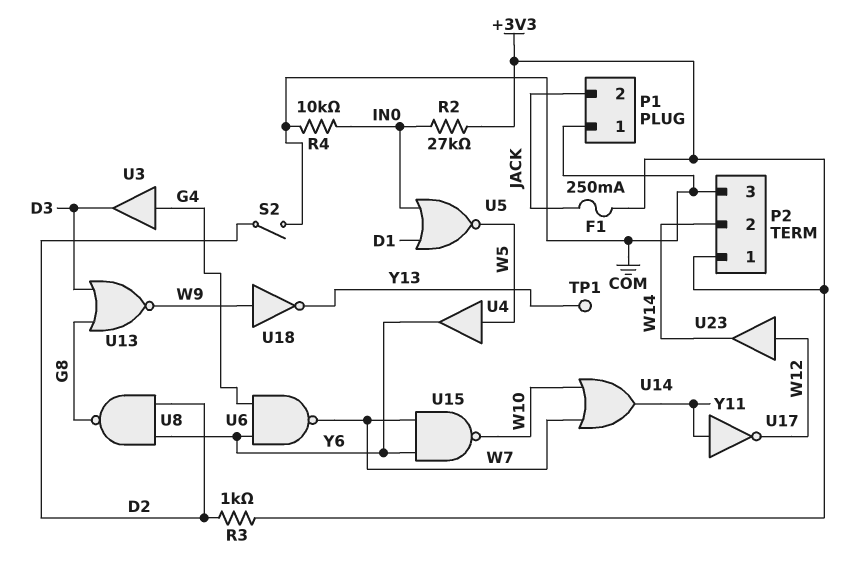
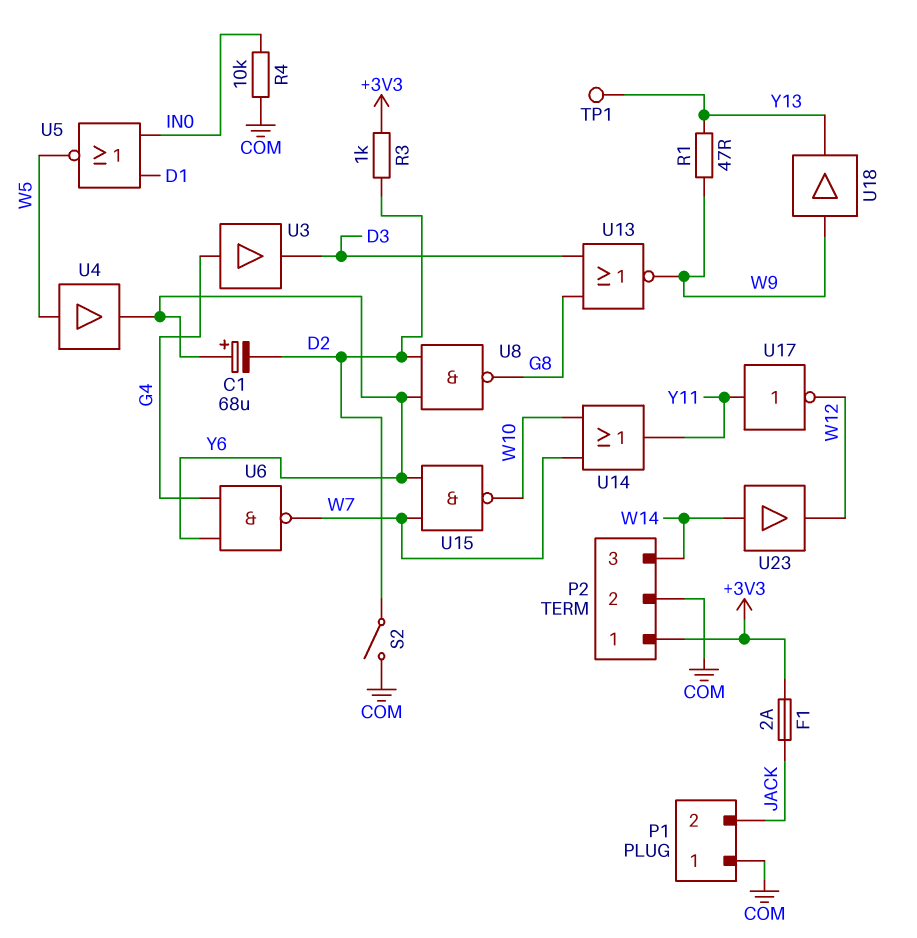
C1: none -> 68uF (plus Y6, minus D2)
F1: 250mA (+3V3, JACK) -> 2A (+3V3, JACK)
P2 pin 2: W14 -> COM
P2 pin 3: COM -> W14
R1: none -> 47 (W9, Y13)
R2: 27k (+3V3, IN0) -> none
U18: NOT (in W9, out Y13) -> buffer (in W9, out Y13)
U23: buffer (in W12, out W14) -> buffer (in W14, out W12)

